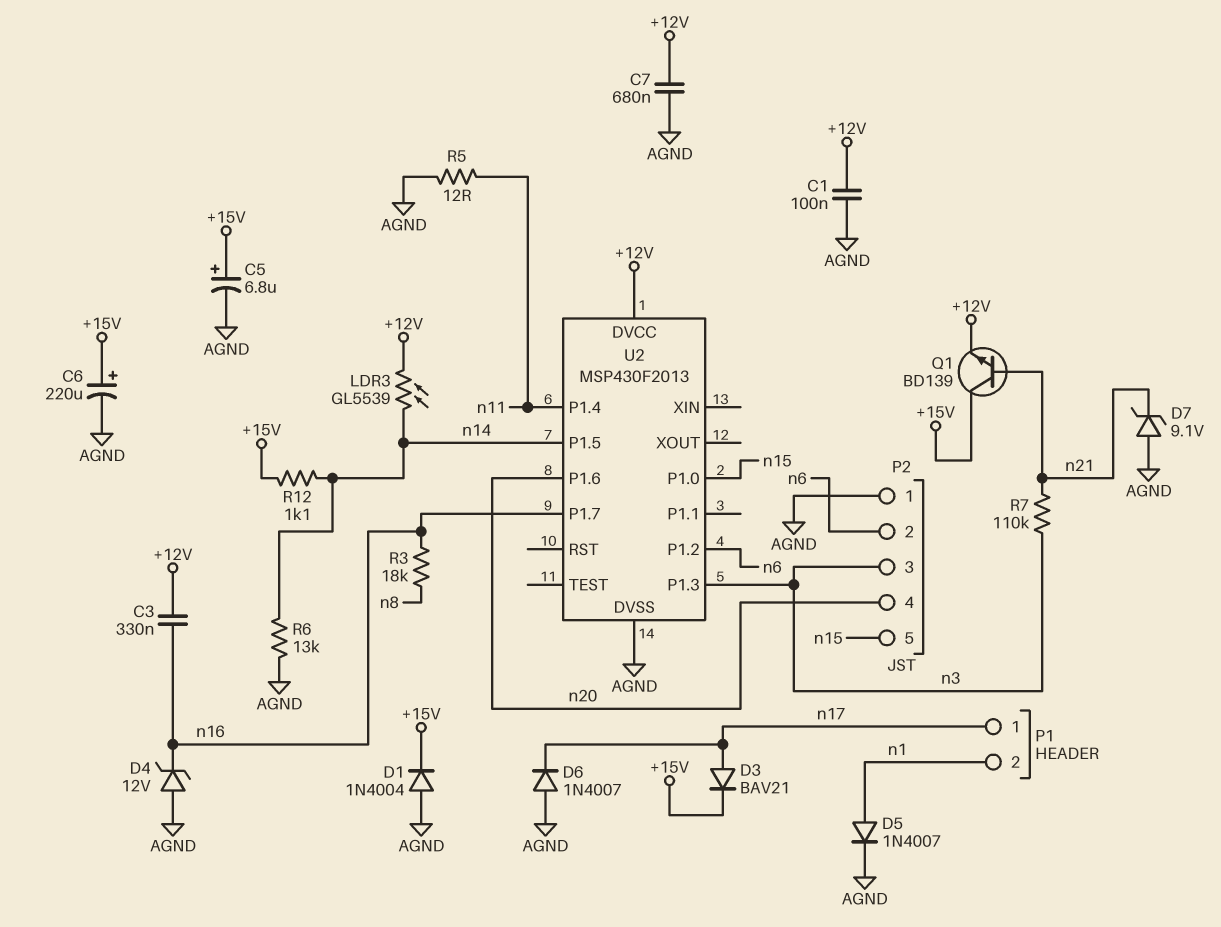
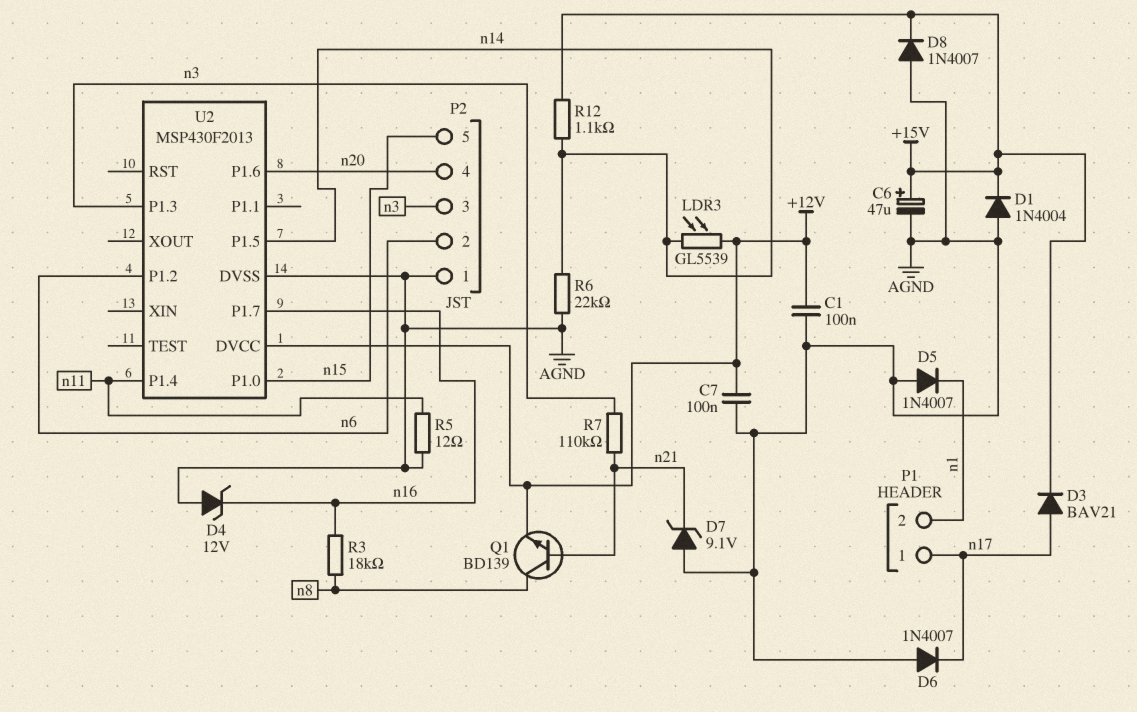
C3: 330nF (+12V, n16) -> none
C5: 6.8uF (plus +15V, minus AGND) -> none
C6: 220uF (plus +15V, minus AGND) -> 47uF (plus +15V, minus AGND)
C7: 680nF (+12V, AGND) -> 100nF (+12V, AGND)
D5: diode 1N4007 (A n1, K AGND) -> diode 1N4007 (A AGND, K n1)
D8: none -> diode 1N4007 (A AGND, K +15V)
Q1: NPN BD139 (B n21, C +15V, E +12V) -> NPN BD139 (B n21, C n8, E +12V)
R6: 13k (AGND, n14) -> 22k (AGND, n14)

